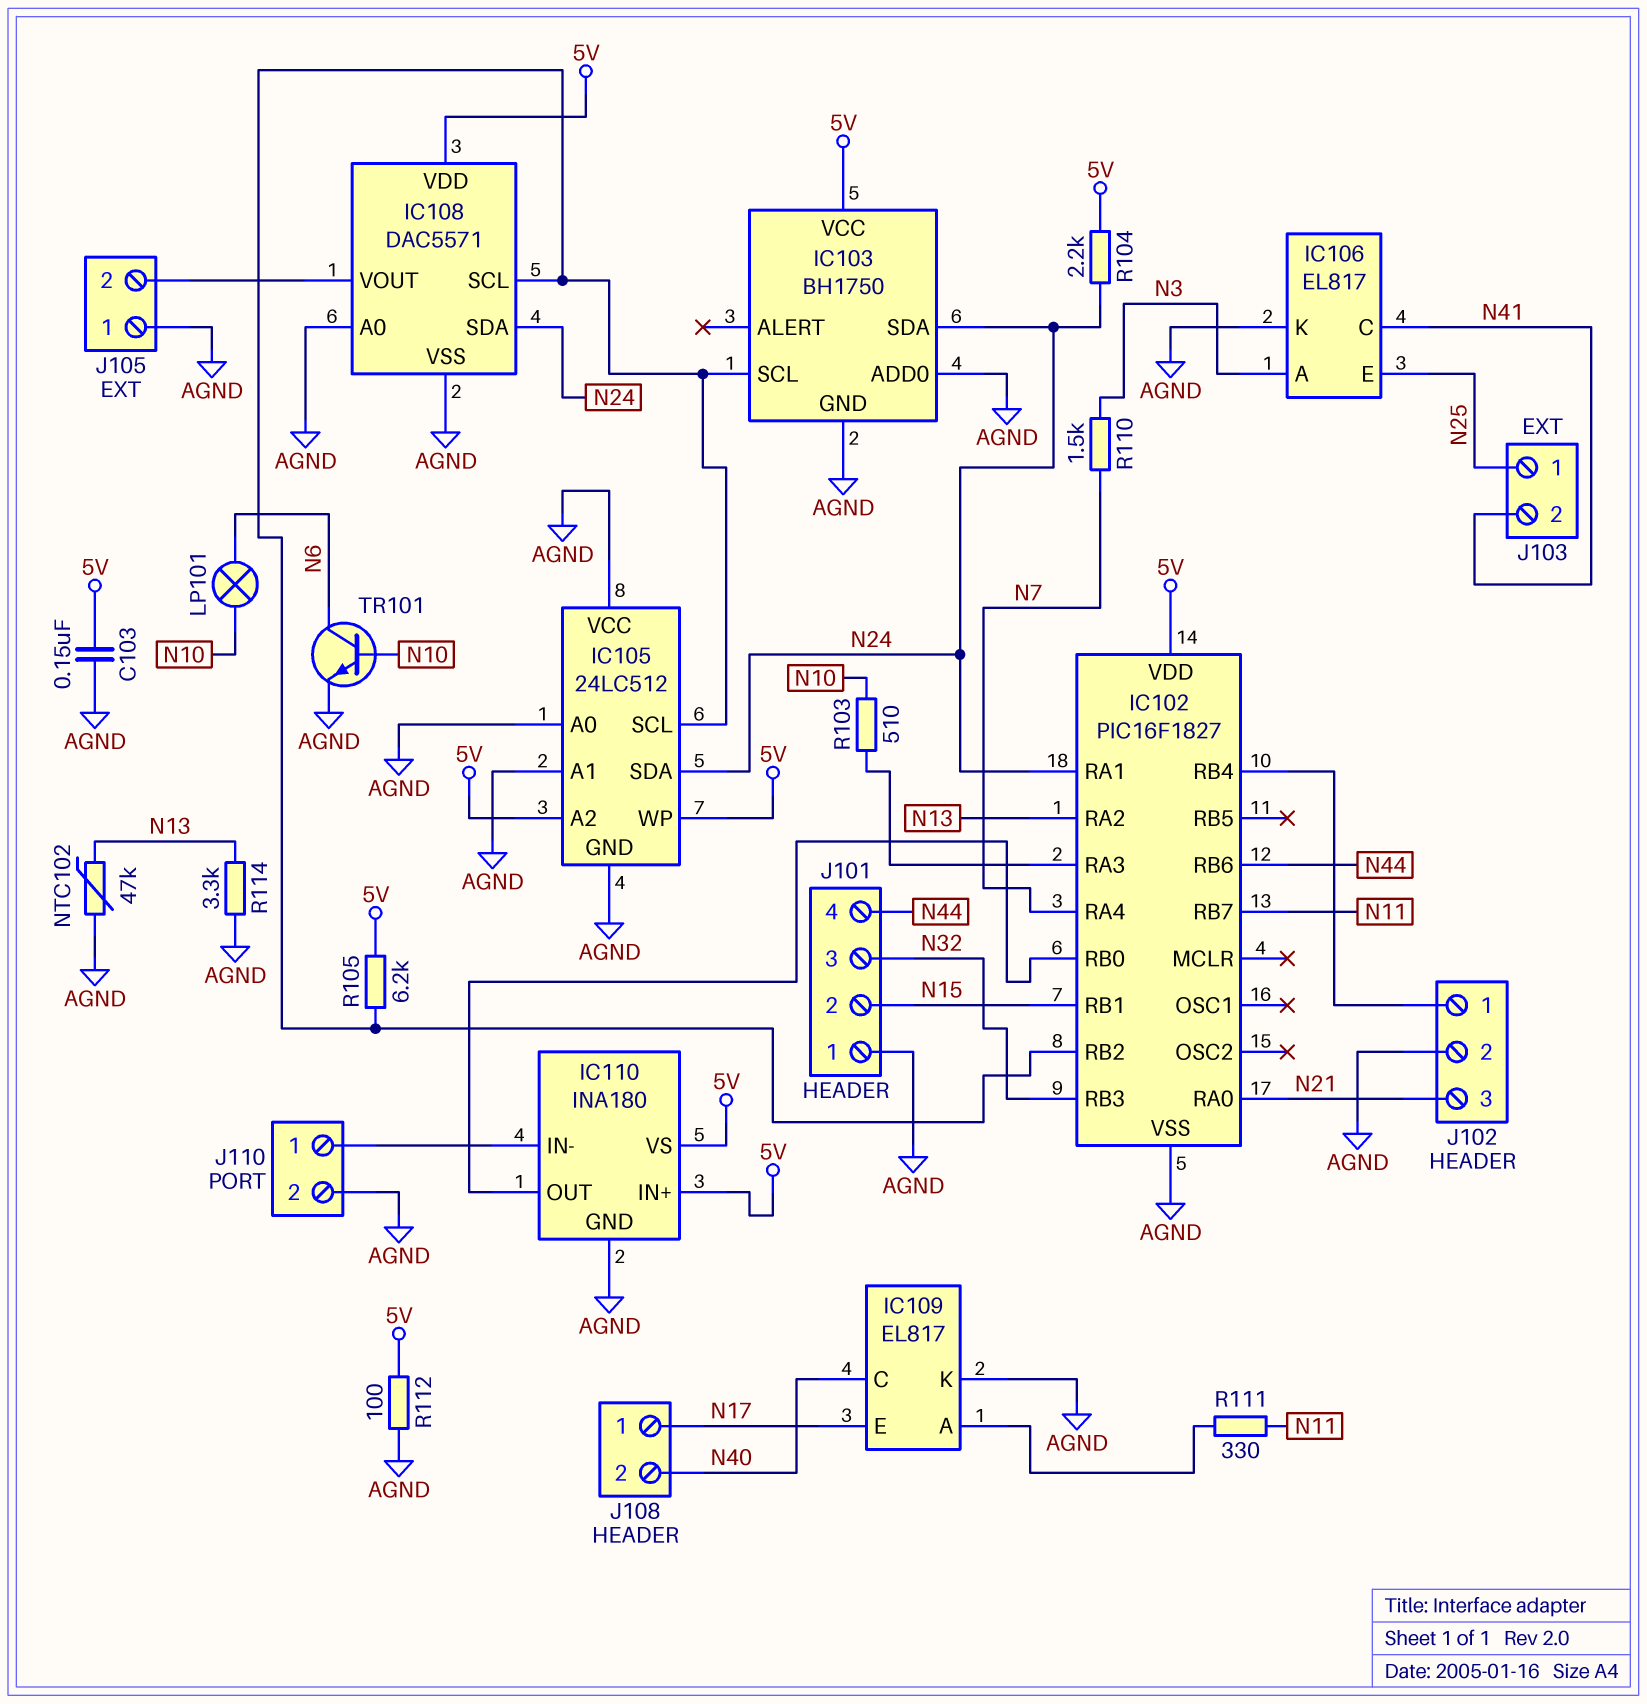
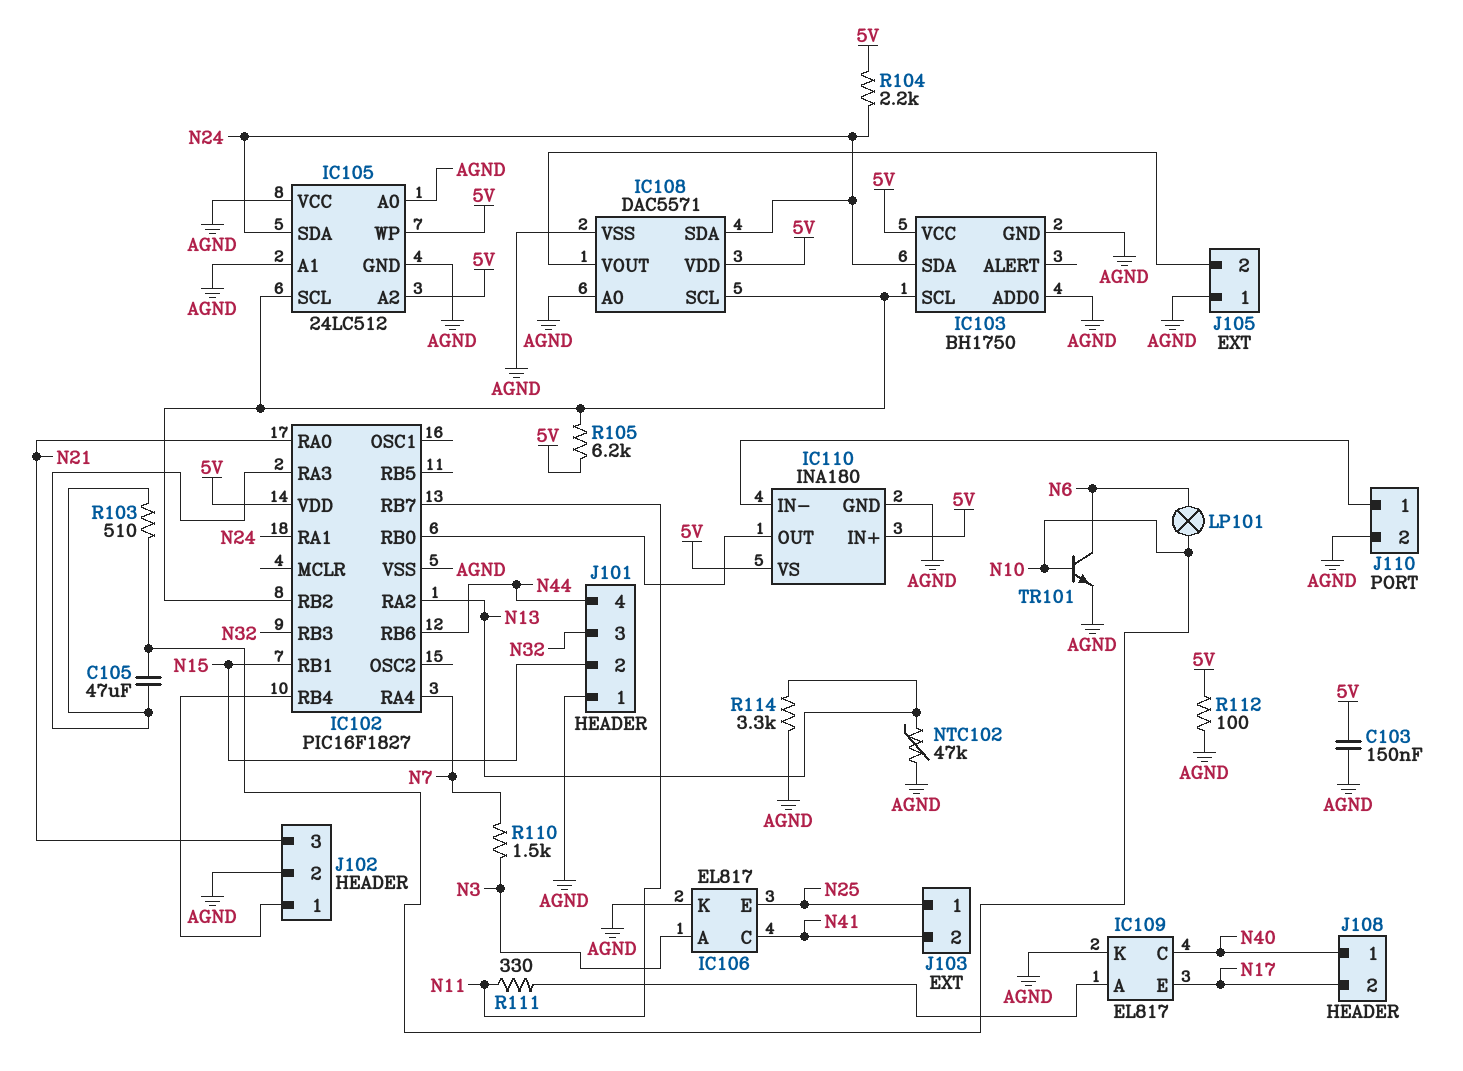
C105: none -> 47uF (IC102/RA3, N10)
J108 pin 1: N17 -> N40
J108 pin 2: N40 -> N17

